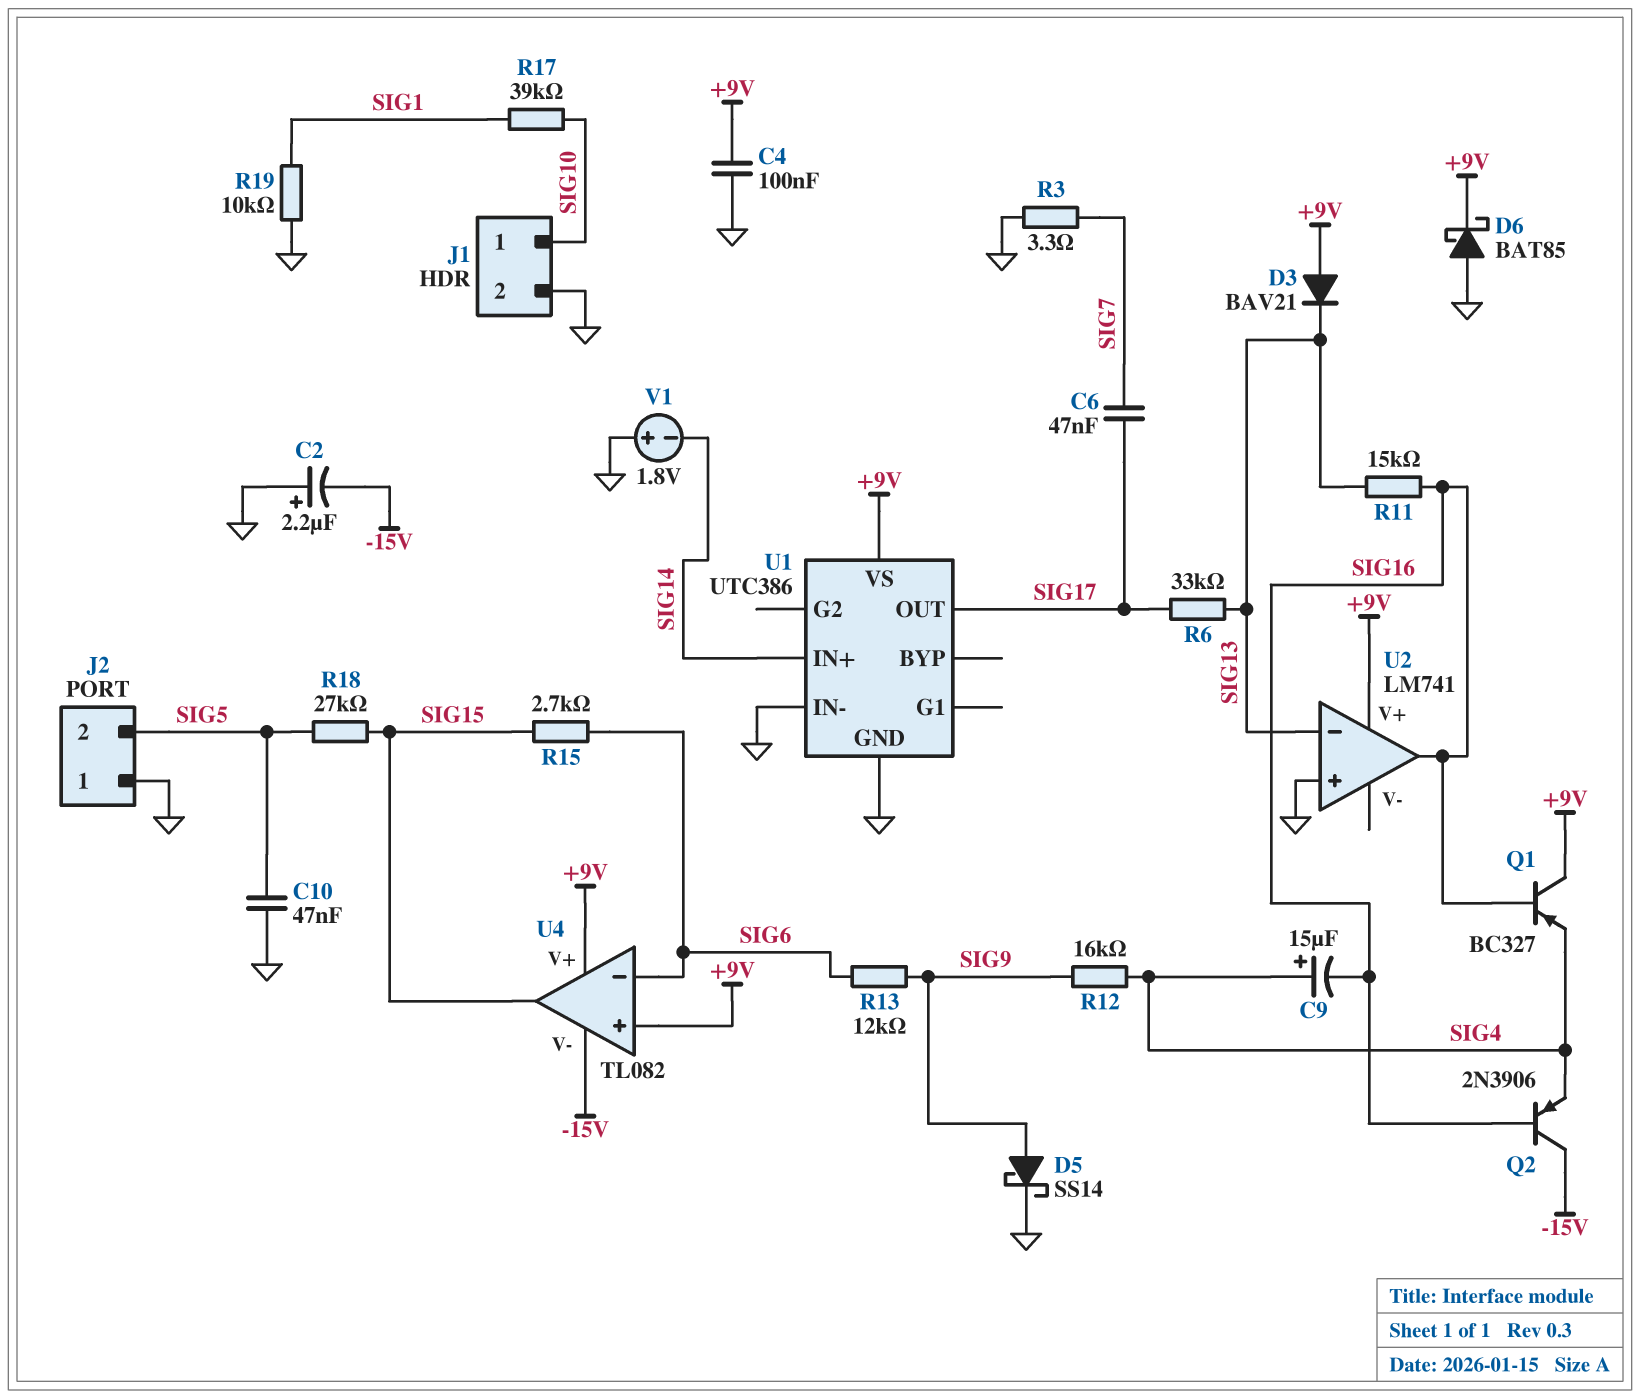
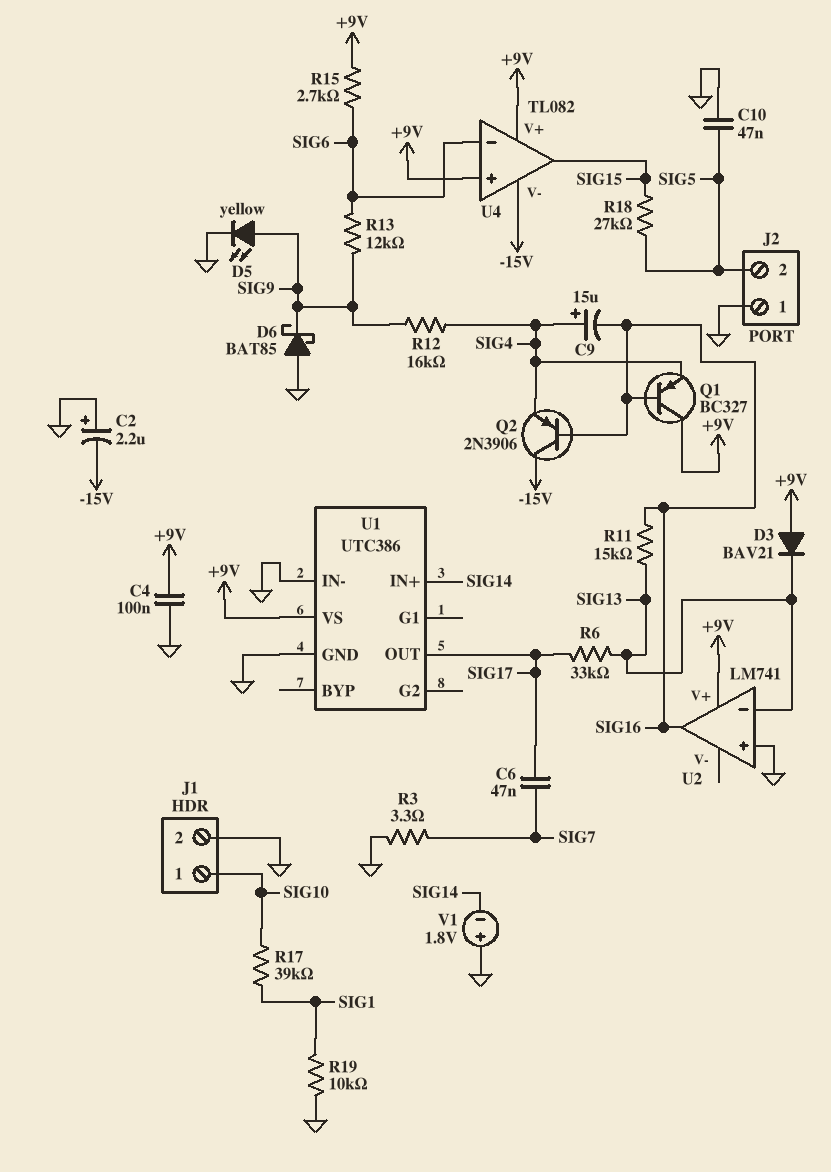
D5: schottky SS14 (A SIG9, K GND) -> LED yellow (A SIG9, K GND)
D6: schottky BAT85 (A GND, K +9V) -> schottky BAT85 (A GND, K SIG9)
R15: 2.7k (SIG6, SIG15) -> 2.7k (+9V, SIG6)

